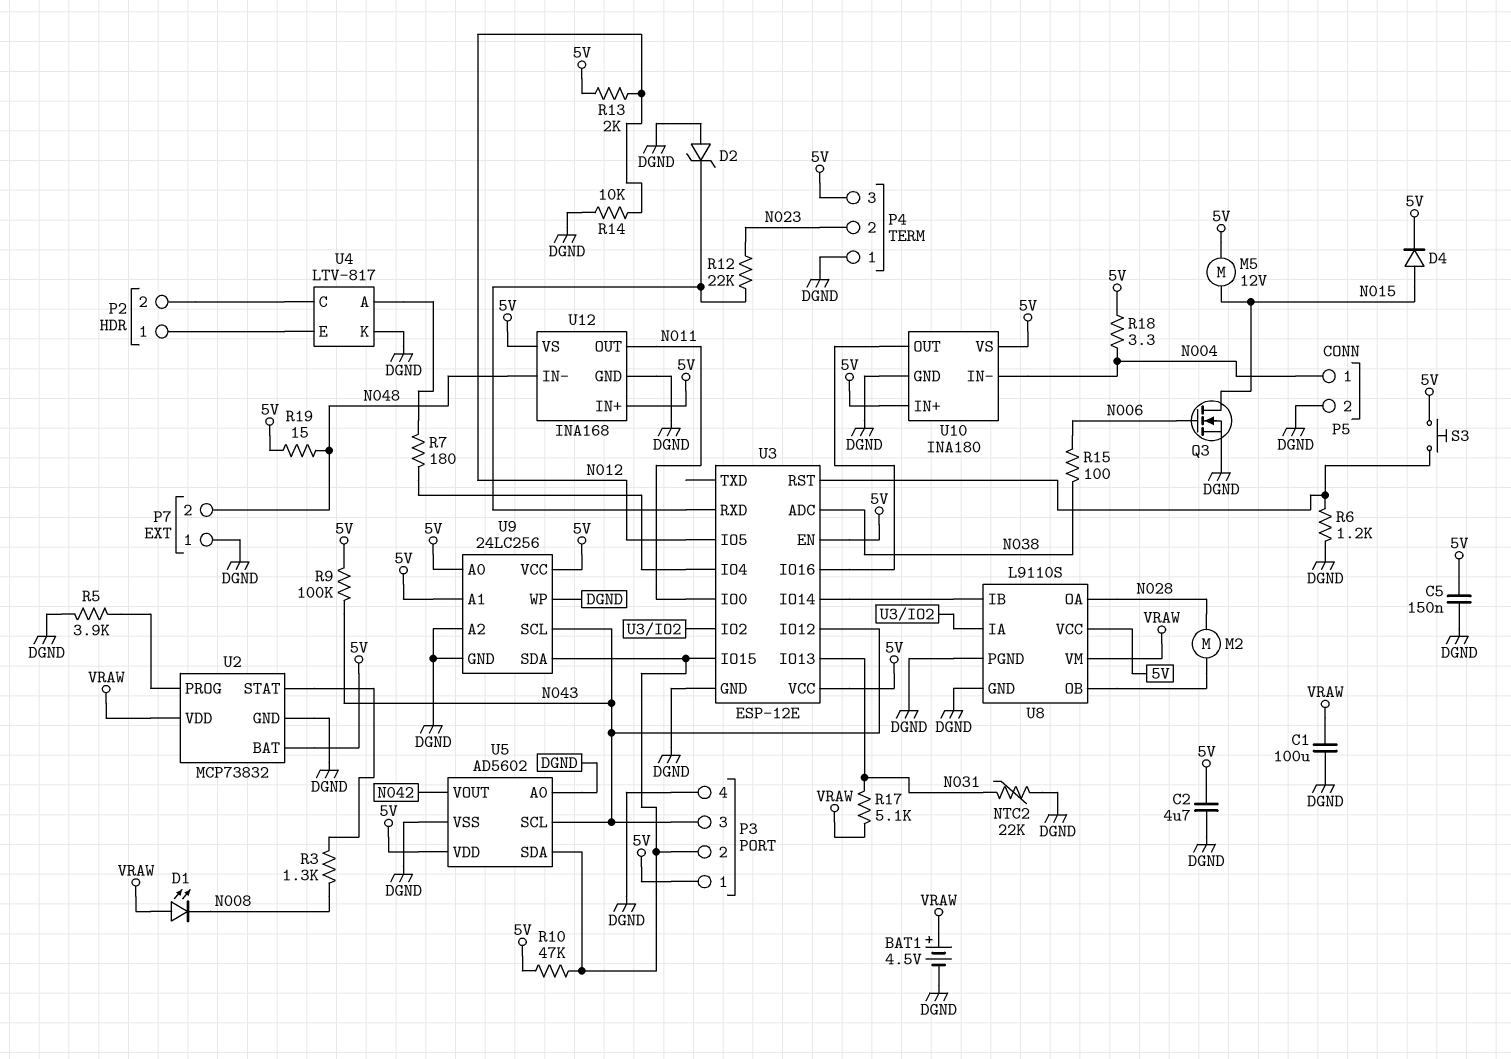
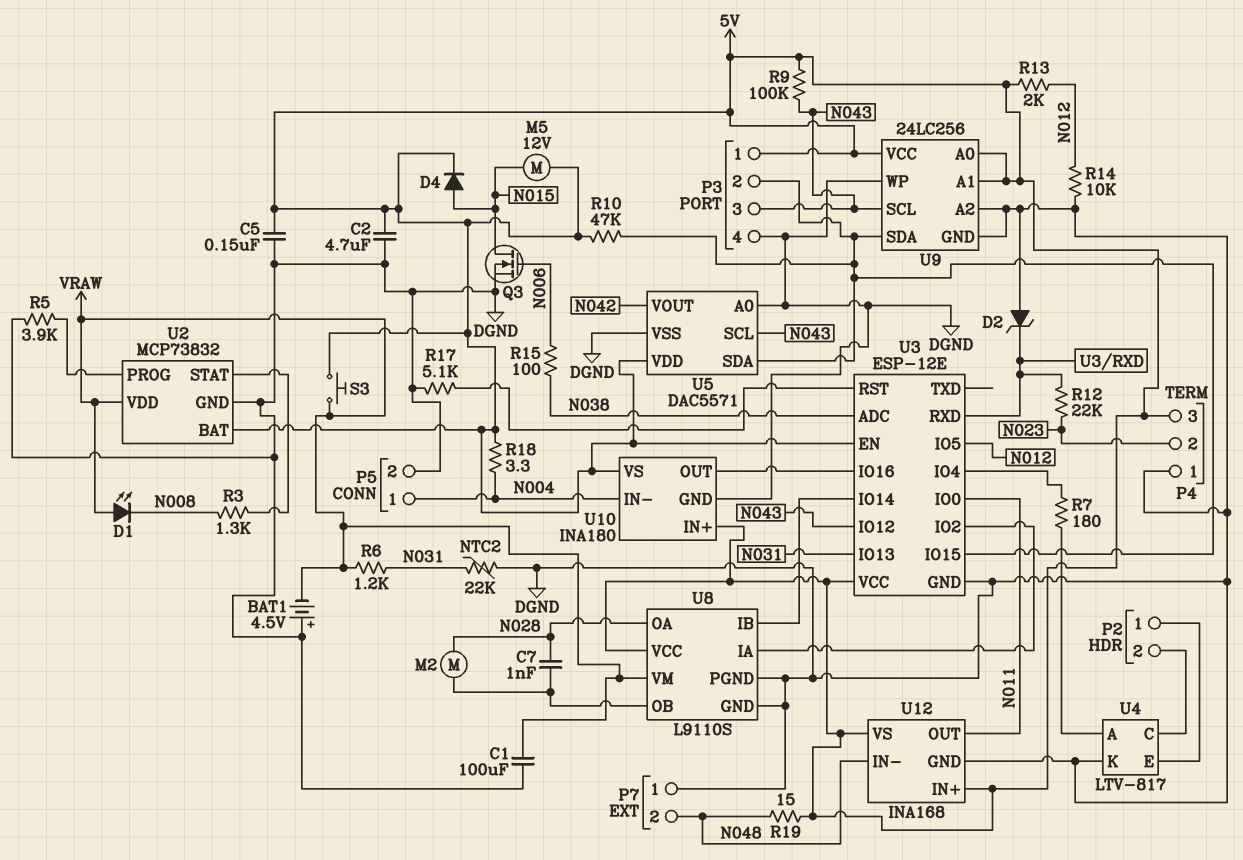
BAT1: 4.5V (plus VRAW, minus DGND) -> 4.5V (plus DGND, minus VRAW)
C7: none -> 1nF (N028, U8/OB)
R6: 1.2k (DGND, U3/RST) -> 1.2k (N031, VRAW)
R17: 5.1k (N031, VRAW) -> 5.1k (DGND, U3/RST)
S3: button (5V, U3/RST) -> button (5V, VRAW)
U5: AD5602 -> DAC5571

